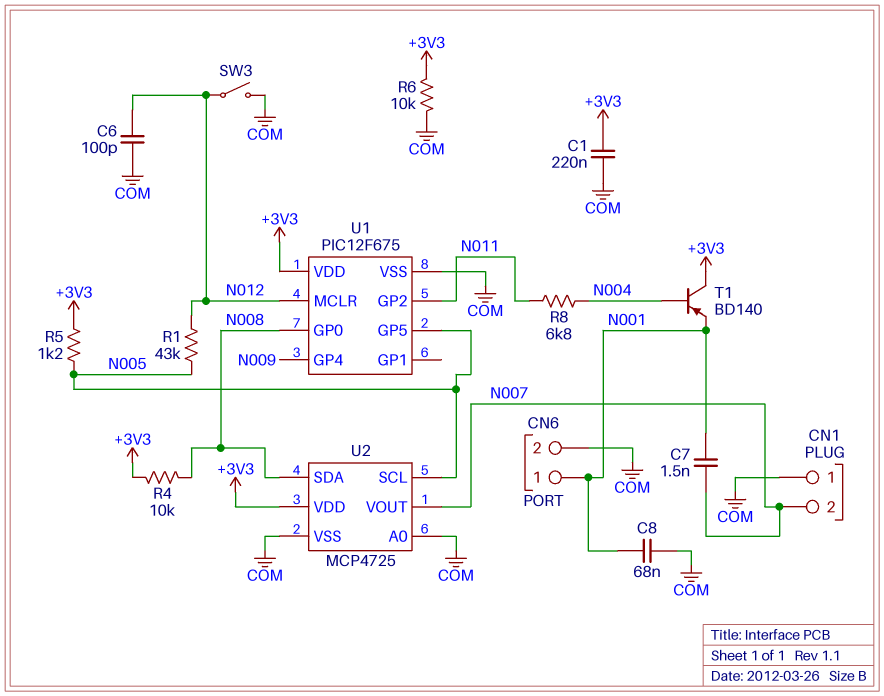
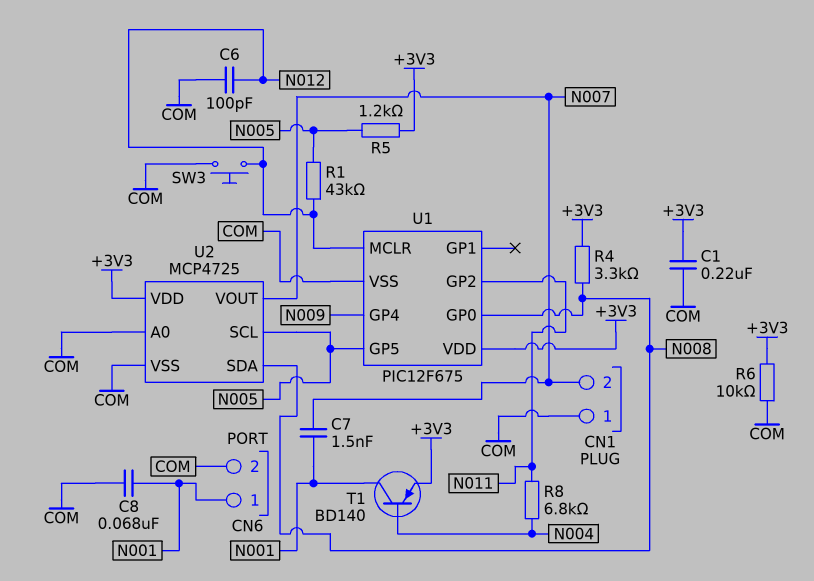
R4: 10k (+3V3, N008) -> 3.3k (+3V3, N008)
SW3: switch (COM, N012) -> button (COM, N012)
T1: PNP BD140 (B N004, C +3V3, E N001) -> PNP BD140 (B N004, C N001, E +3V3)

